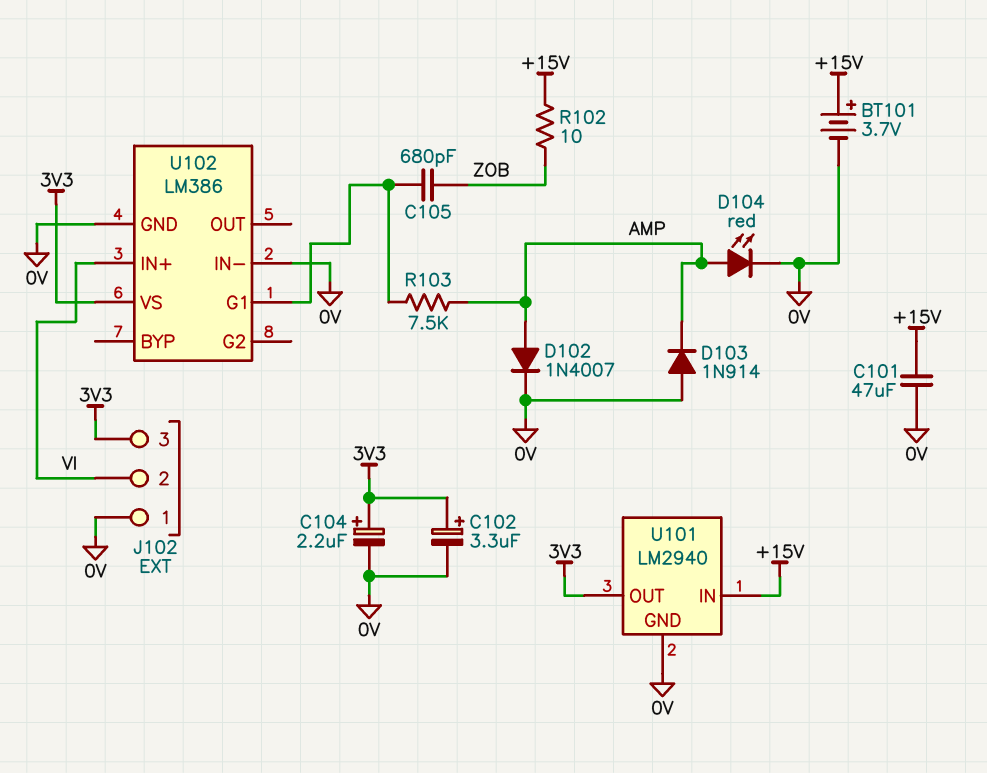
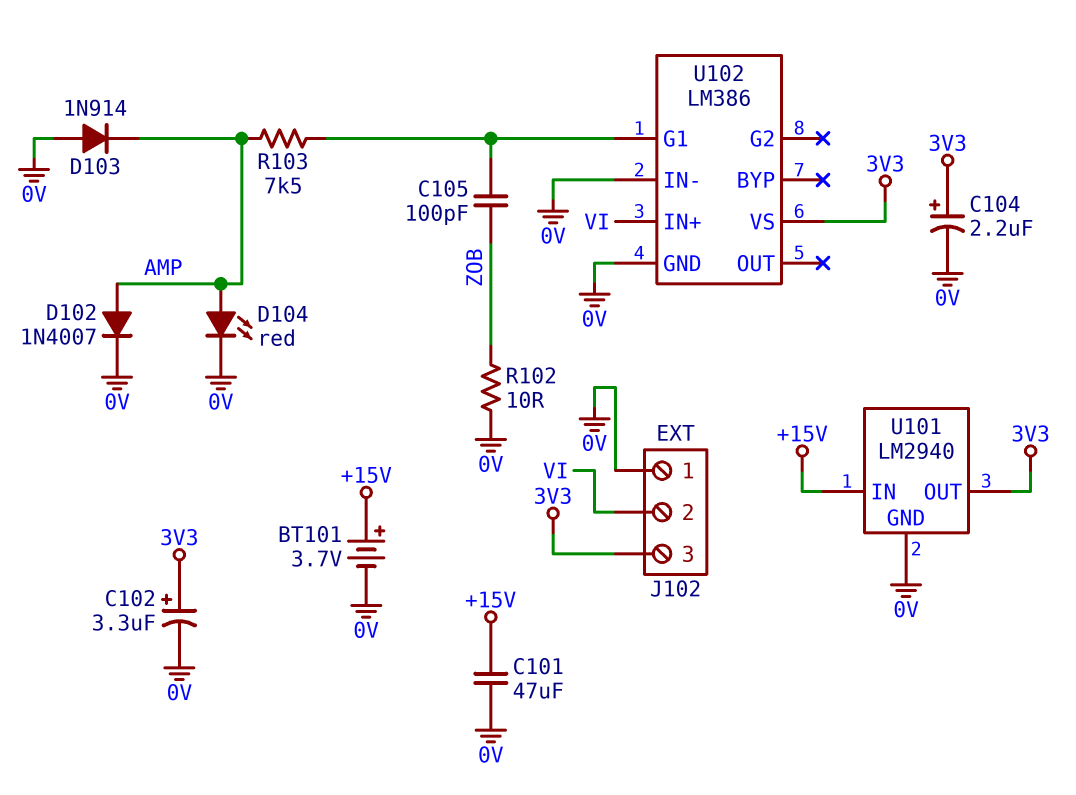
C105: 680pF (U102/G1, ZOB) -> 100pF (U102/G1, ZOB)
R102: 10 (+15V, ZOB) -> 10 (0V, ZOB)

